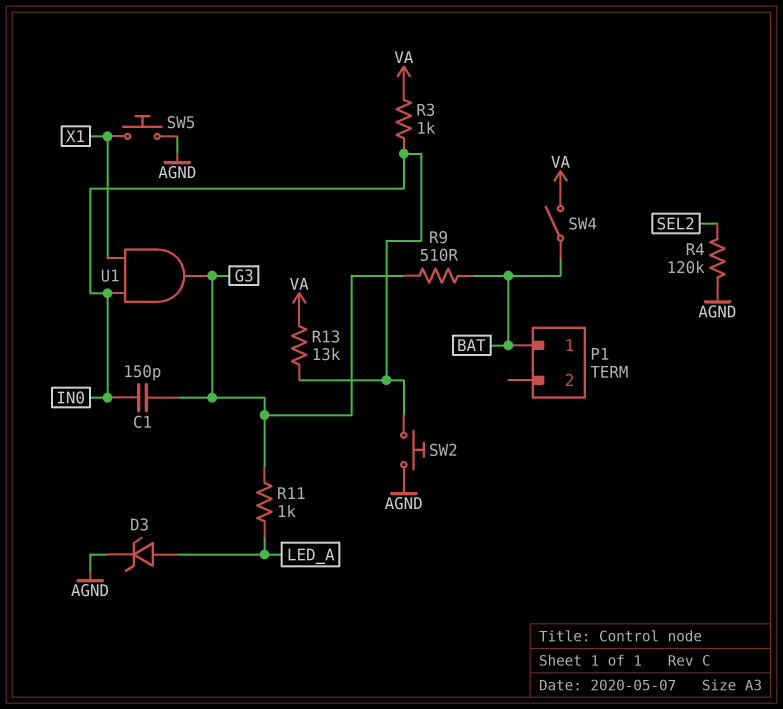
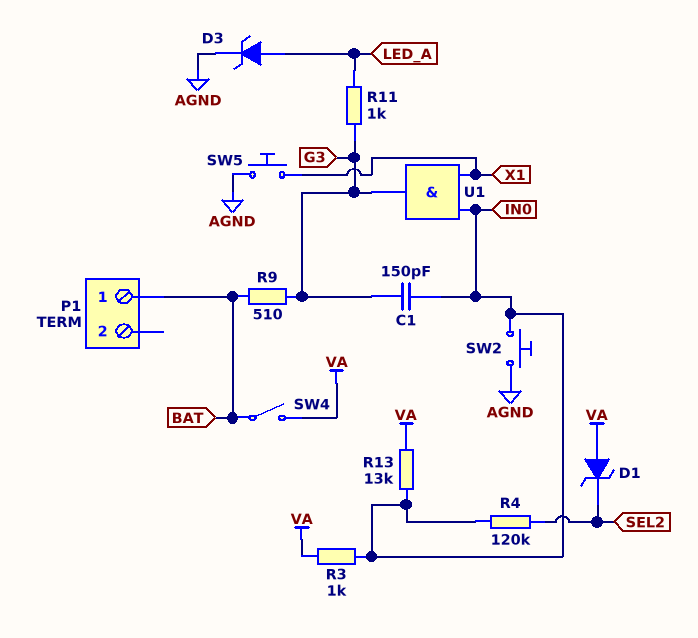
D1: none -> zener (A VA, K SEL2)
R4: 120k (AGND, SEL2) -> 120k (IN0, SEL2)

